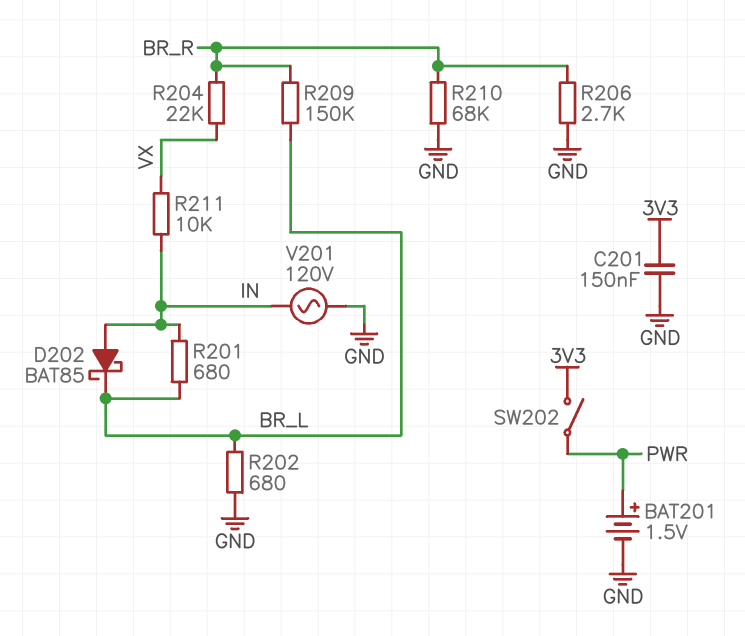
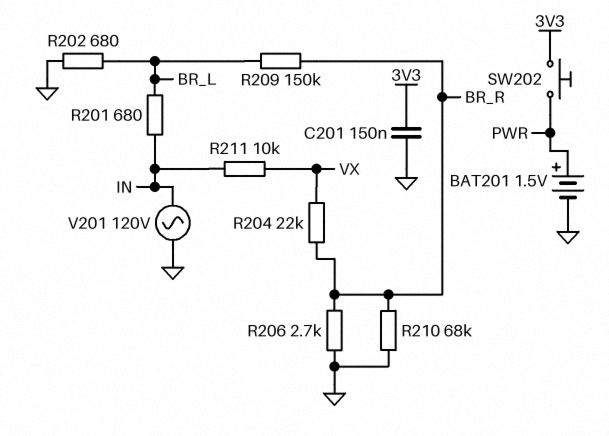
D202: schottky BAT85 (A IN, K BR_L) -> none
SW202: switch (3V3, PWR) -> button (3V3, PWR)

